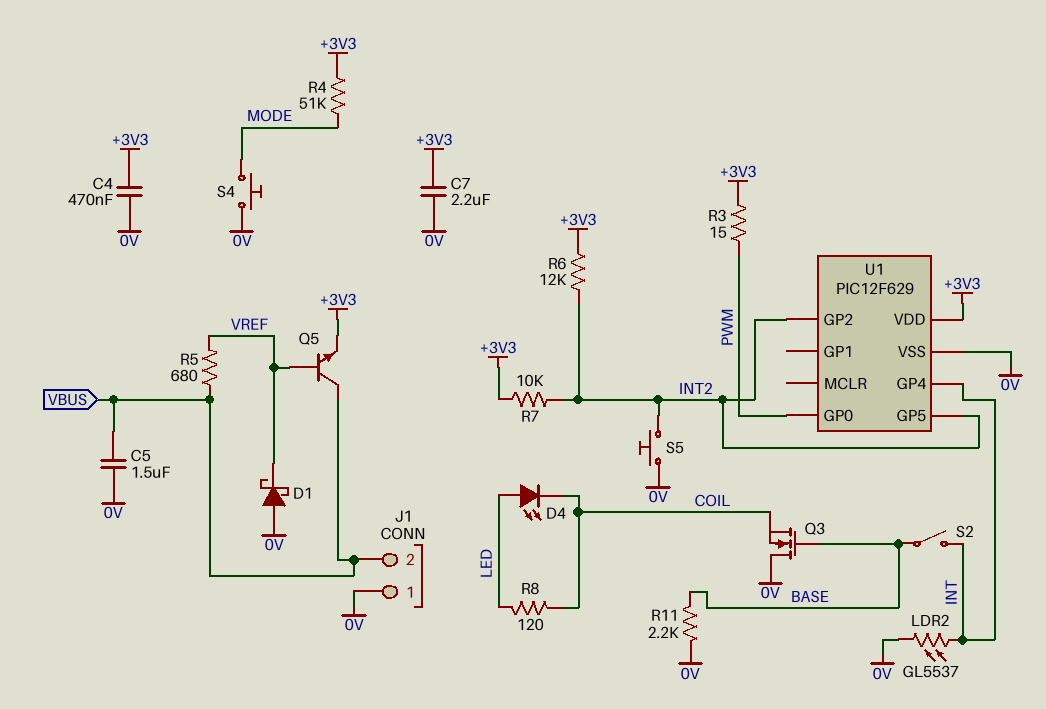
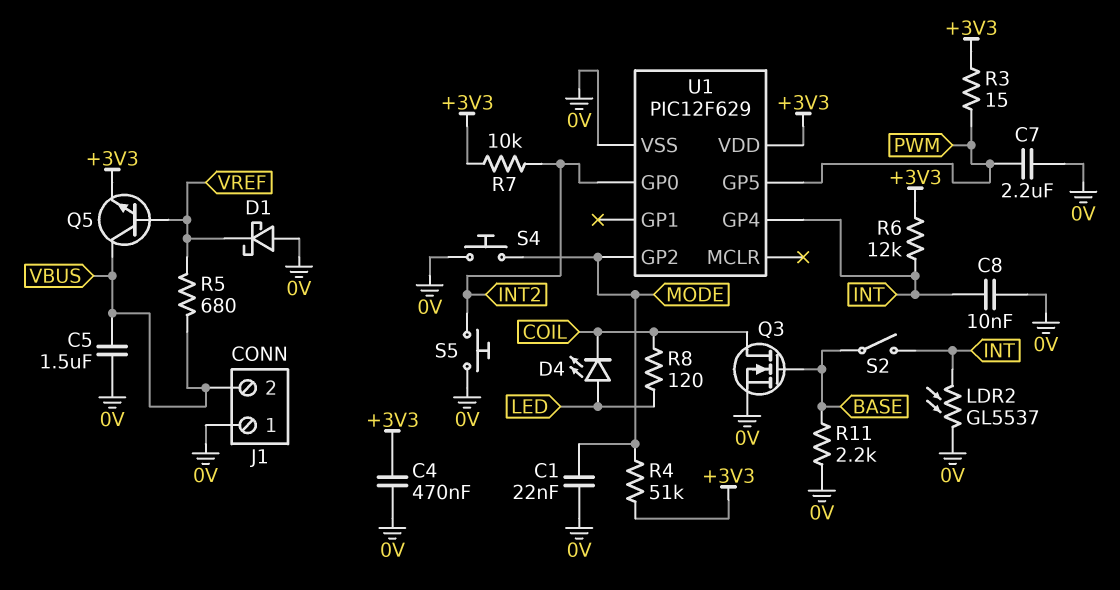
C1: none -> 22nF (0V, MODE)
C7: 2.2uF (+3V3, 0V) -> 2.2uF (0V, PWM)
C8: none -> 10nF (0V, INT)
Q3: NMOS (G BASE, D 0V, S COIL) -> NMOS (G BASE, D COIL, S 0V)
R6: 12k (+3V3, INT2) -> 12k (+3V3, INT)
U1 pin GP0: PWM -> INT2
U1 pin GP2: INT2 -> MODE
U1 pin GP5: INT2 -> PWM

